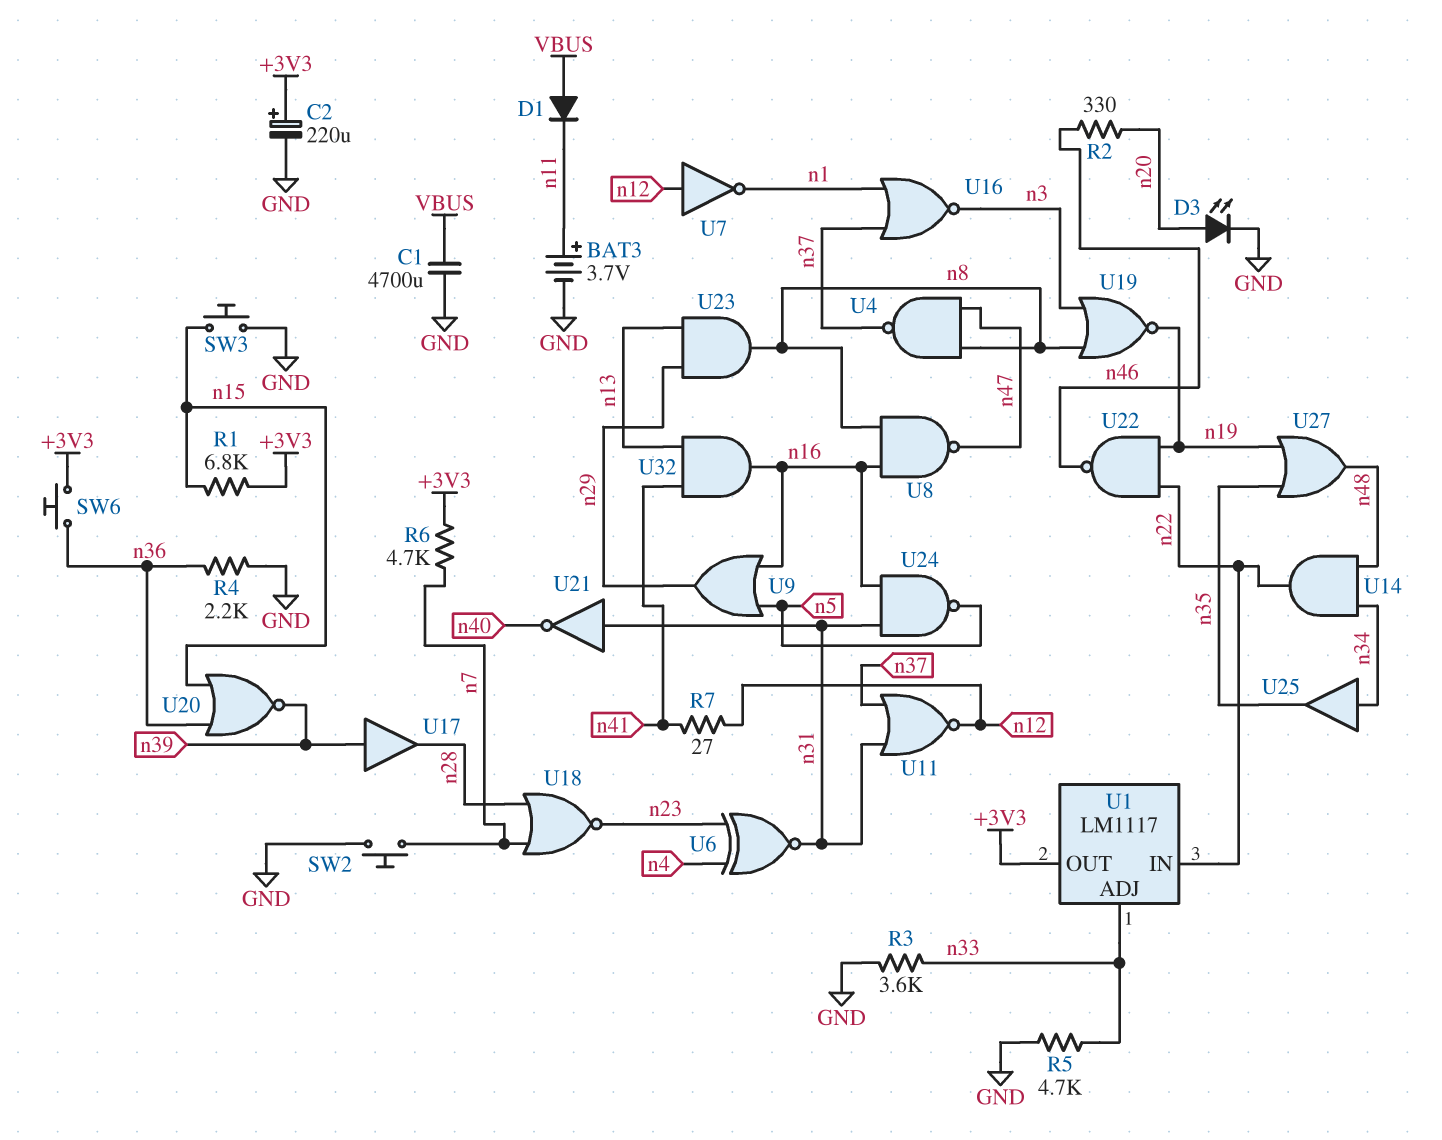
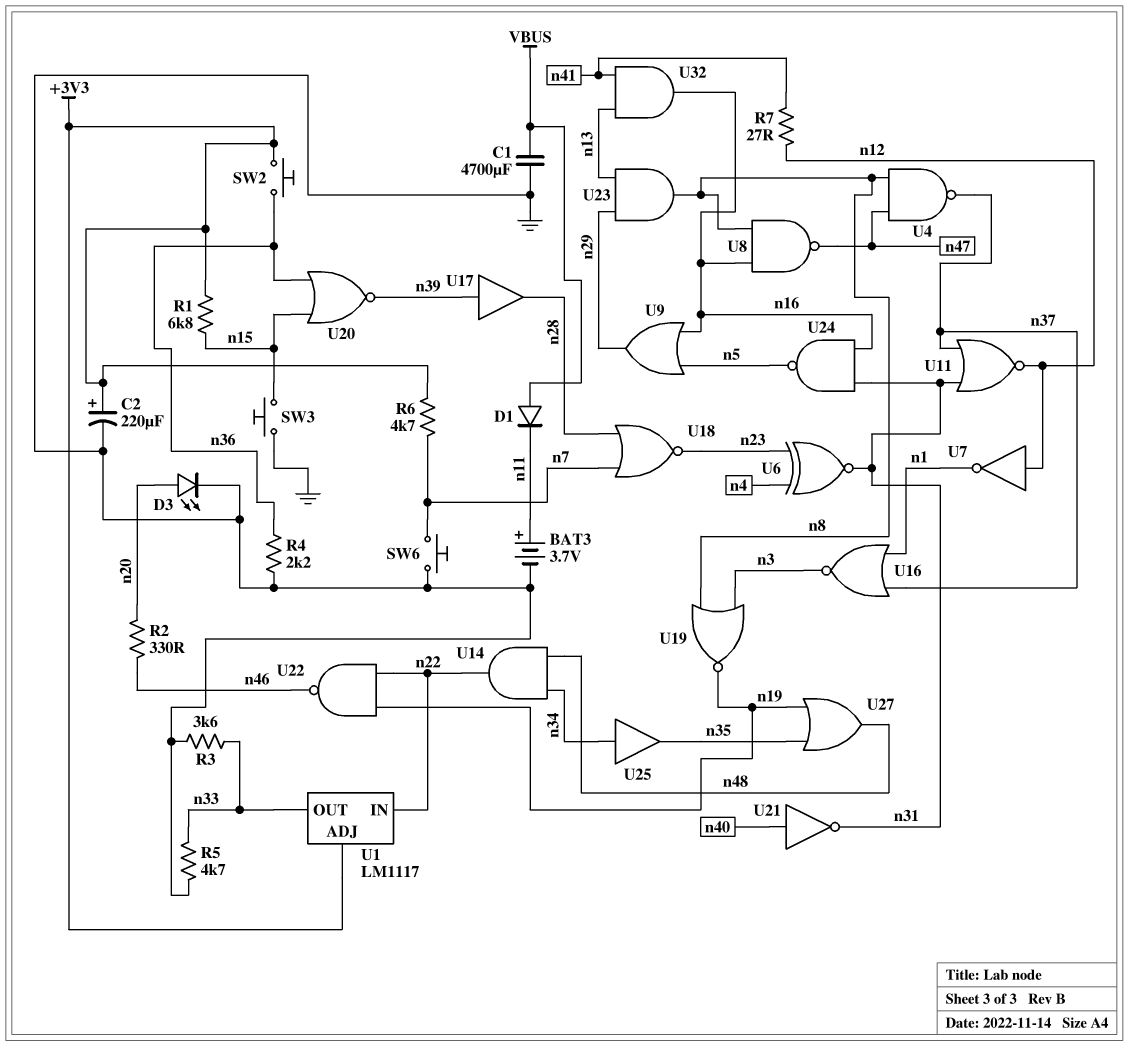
SW2: button (GND, n7) -> button (+3V3, n36)
SW6: button (+3V3, n36) -> button (GND, n7)
U1 pin ADJ: n33 -> +3V3
U1 pin OUT: +3V3 -> n33
U21: NOT (in n31, out n40) -> NOT (in n40, out n31)

